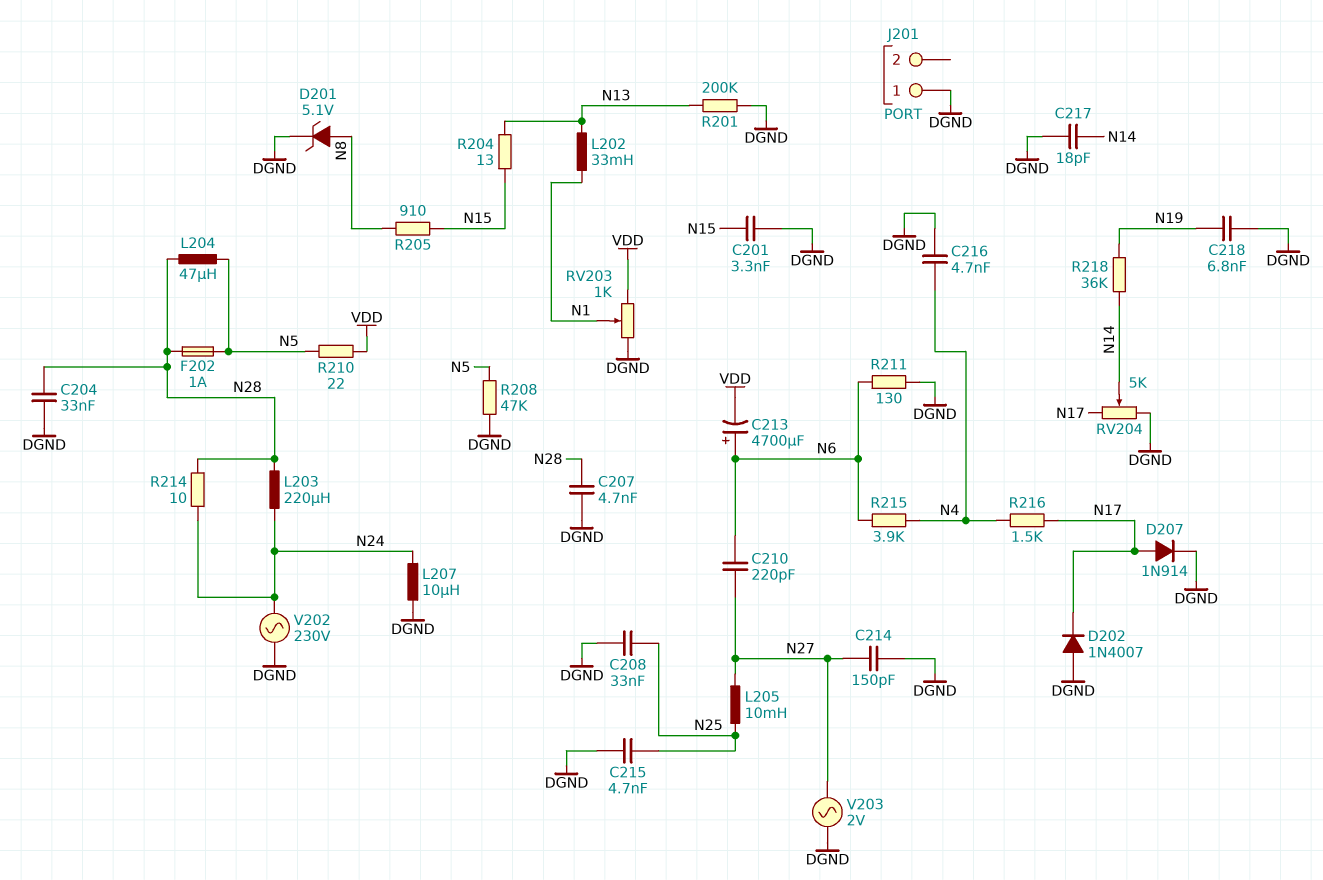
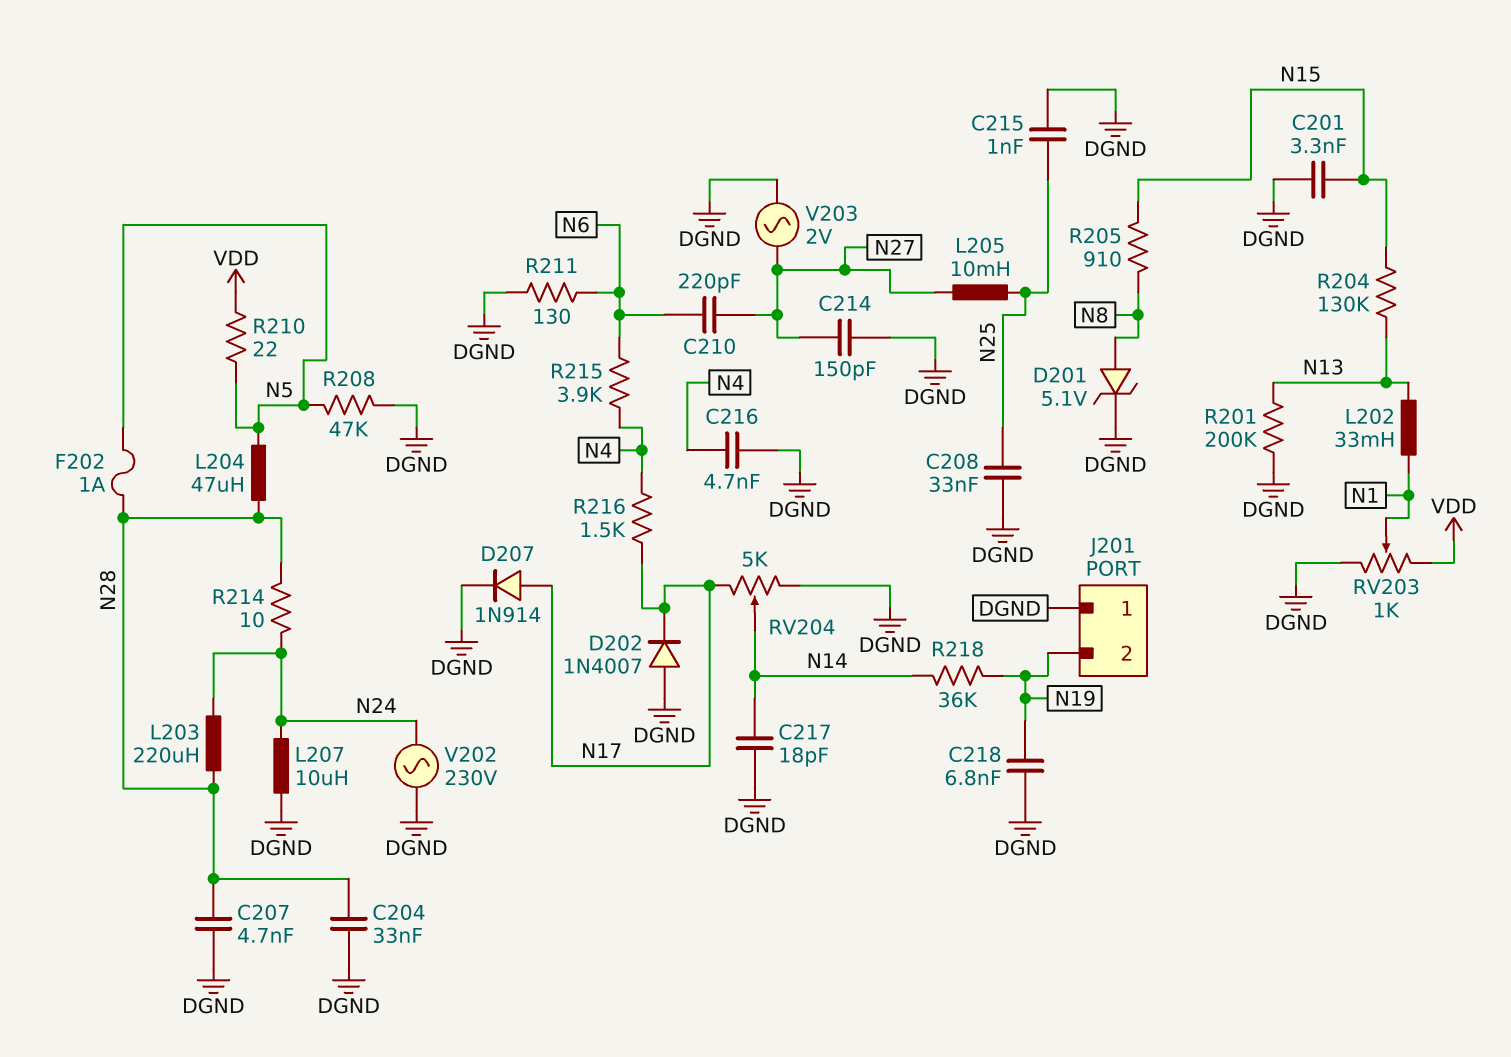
C213: 4700uF (plus N6, minus VDD) -> none
C215: 4.7nF (DGND, N25) -> 1nF (DGND, N25)
J201 pin 2: none -> N19
R204: 13 (N13, N15) -> 130k (N13, N15)

